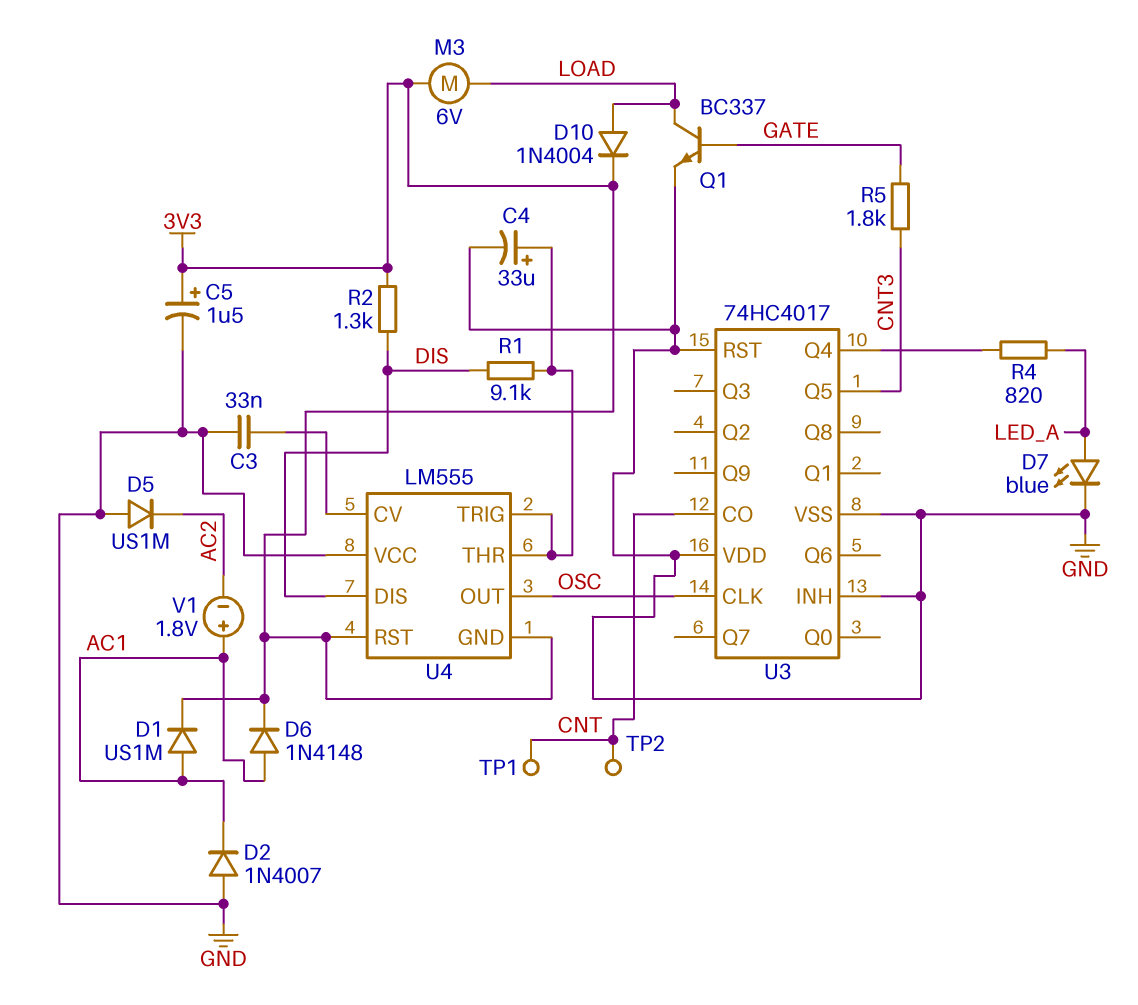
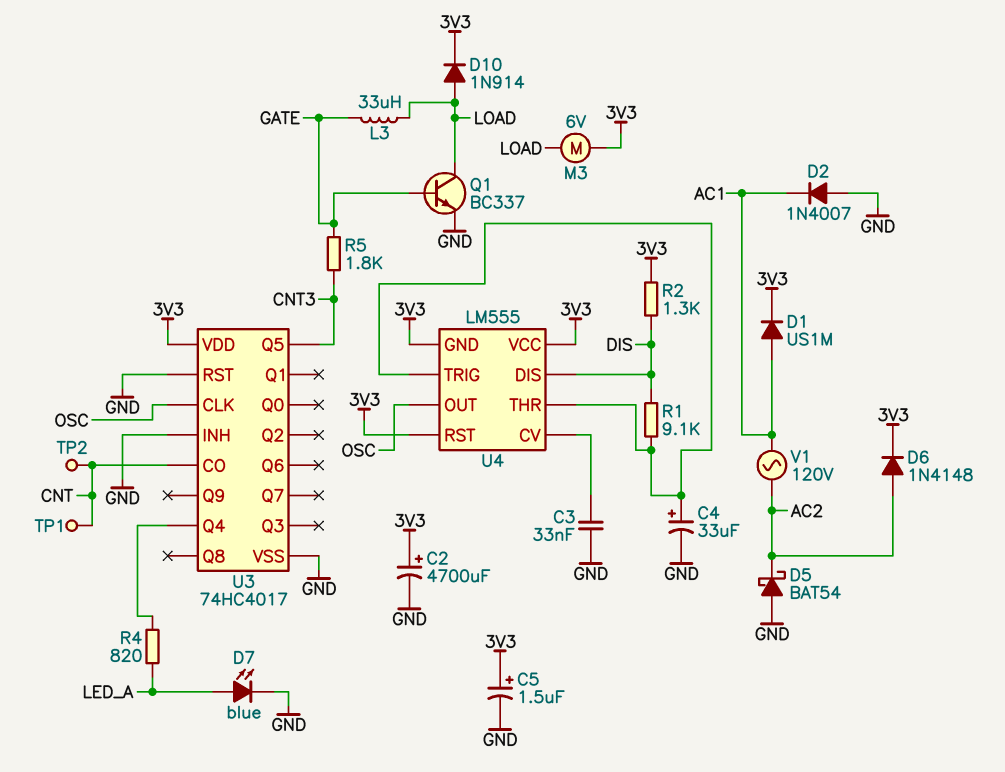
C2: none -> 4700uF (plus 3V3, minus GND)
D5: diode US1M (A GND, K AC2) -> schottky BAT54 (A GND, K AC2)
D6: diode 1N4148 (A AC1, K 3V3) -> diode 1N4148 (A AC2, K 3V3)
D10: diode 1N4004 (A LOAD, K 3V3) -> diode 1N914 (A LOAD, K 3V3)
L3: none -> 33uH (GATE, LOAD)
U3 pin VDD: GND -> 3V3
U4 pin VCC: GND -> 3V3
V1: 1.8V (plus AC1, minus AC2) -> AC 120V (AC1, AC2)

